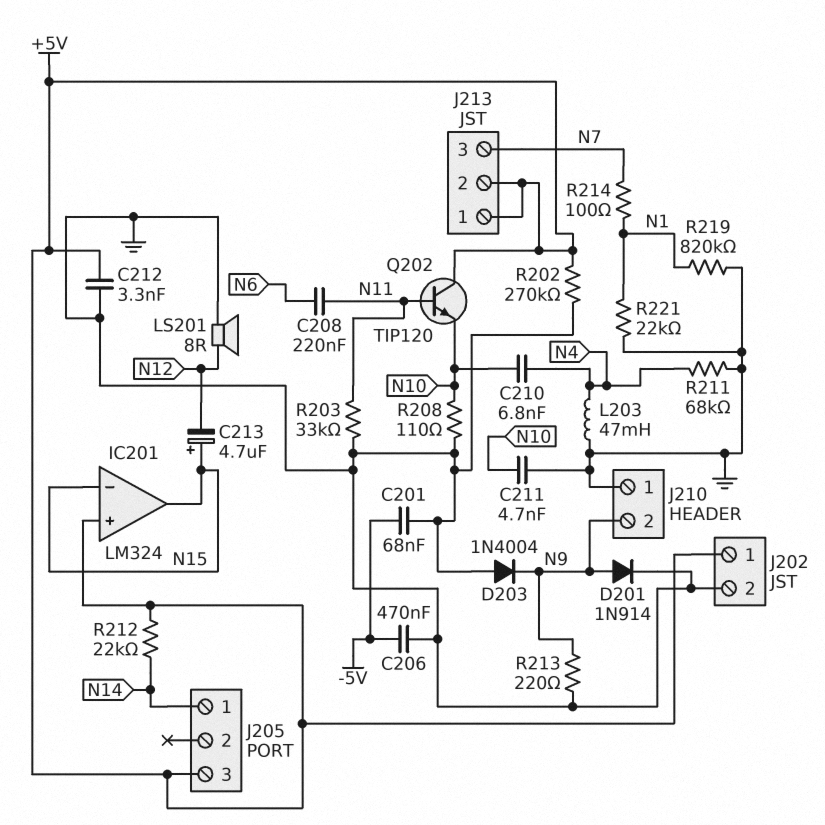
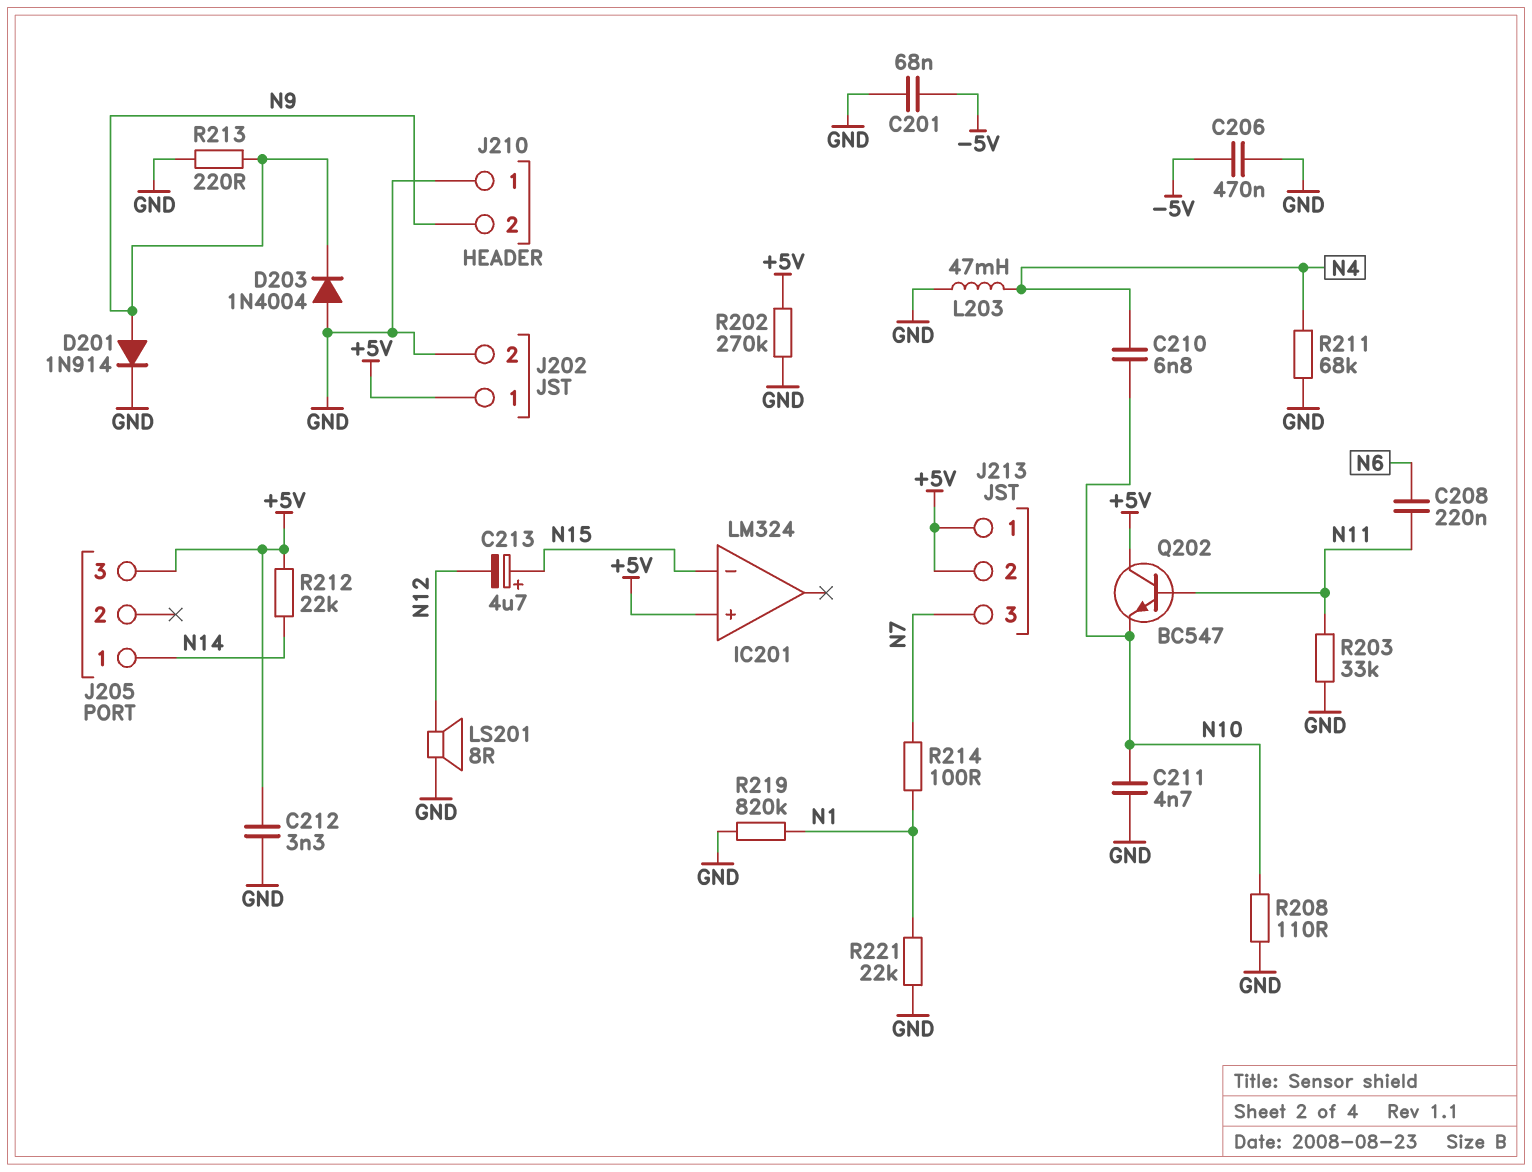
IC201 pin out: N15 -> none
Q202: NPN TIP120 (B N11, C +5V, E N10) -> NPN BC547 (B N11, C +5V, E N10)

